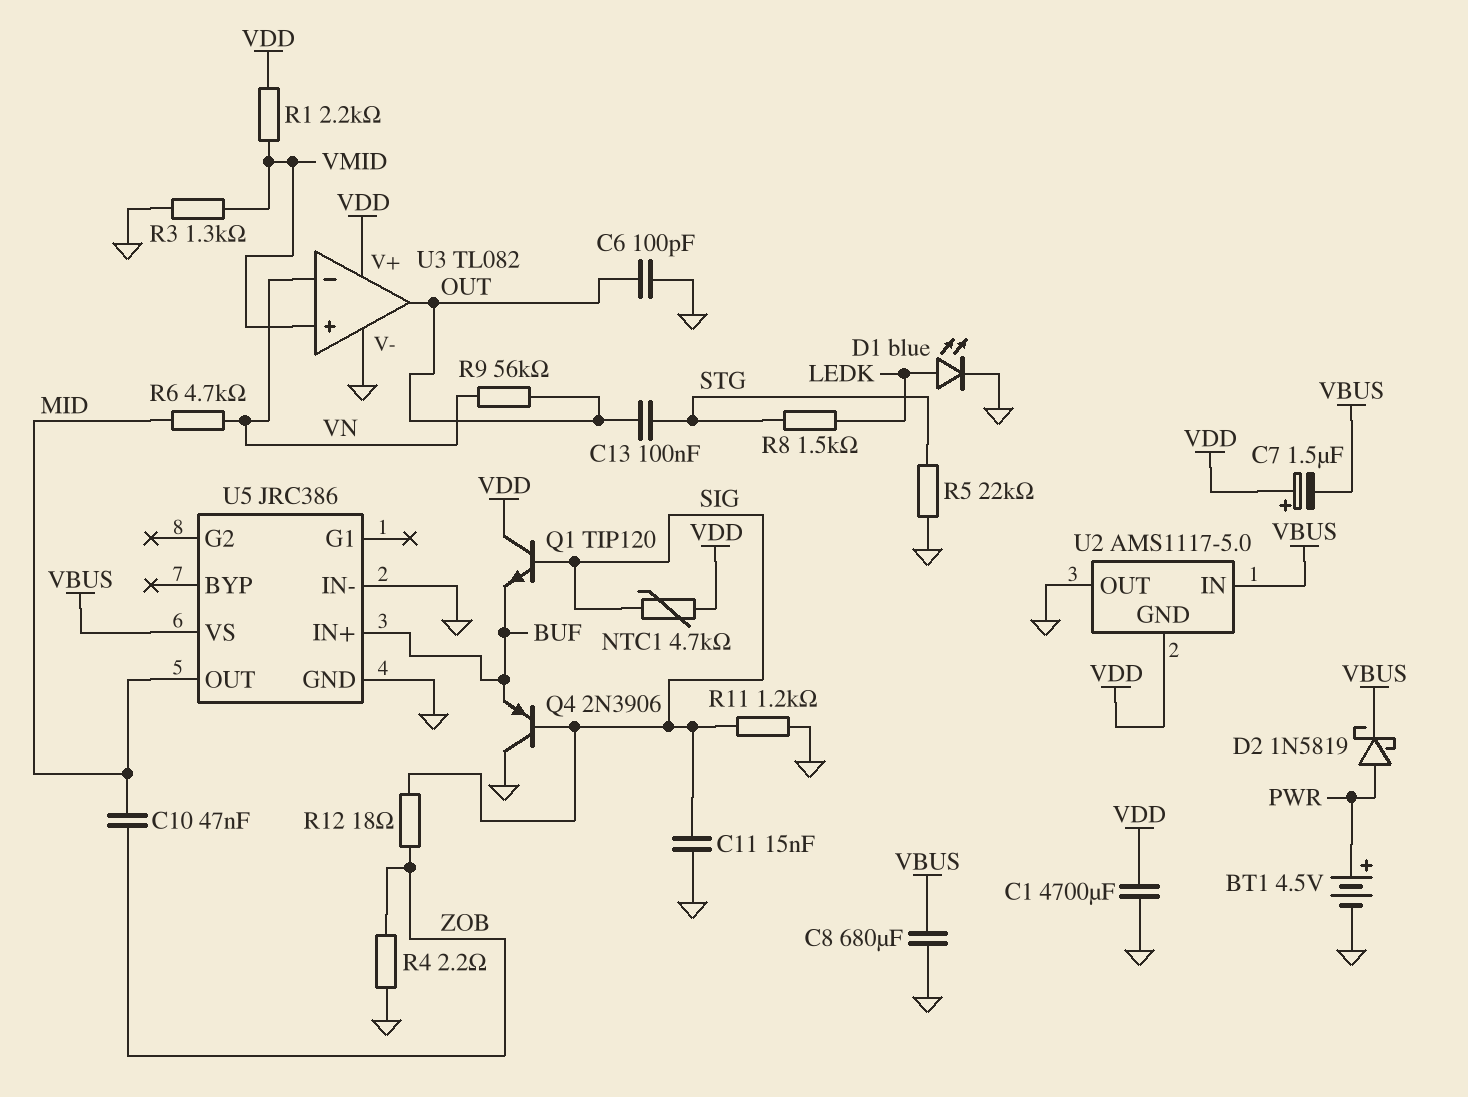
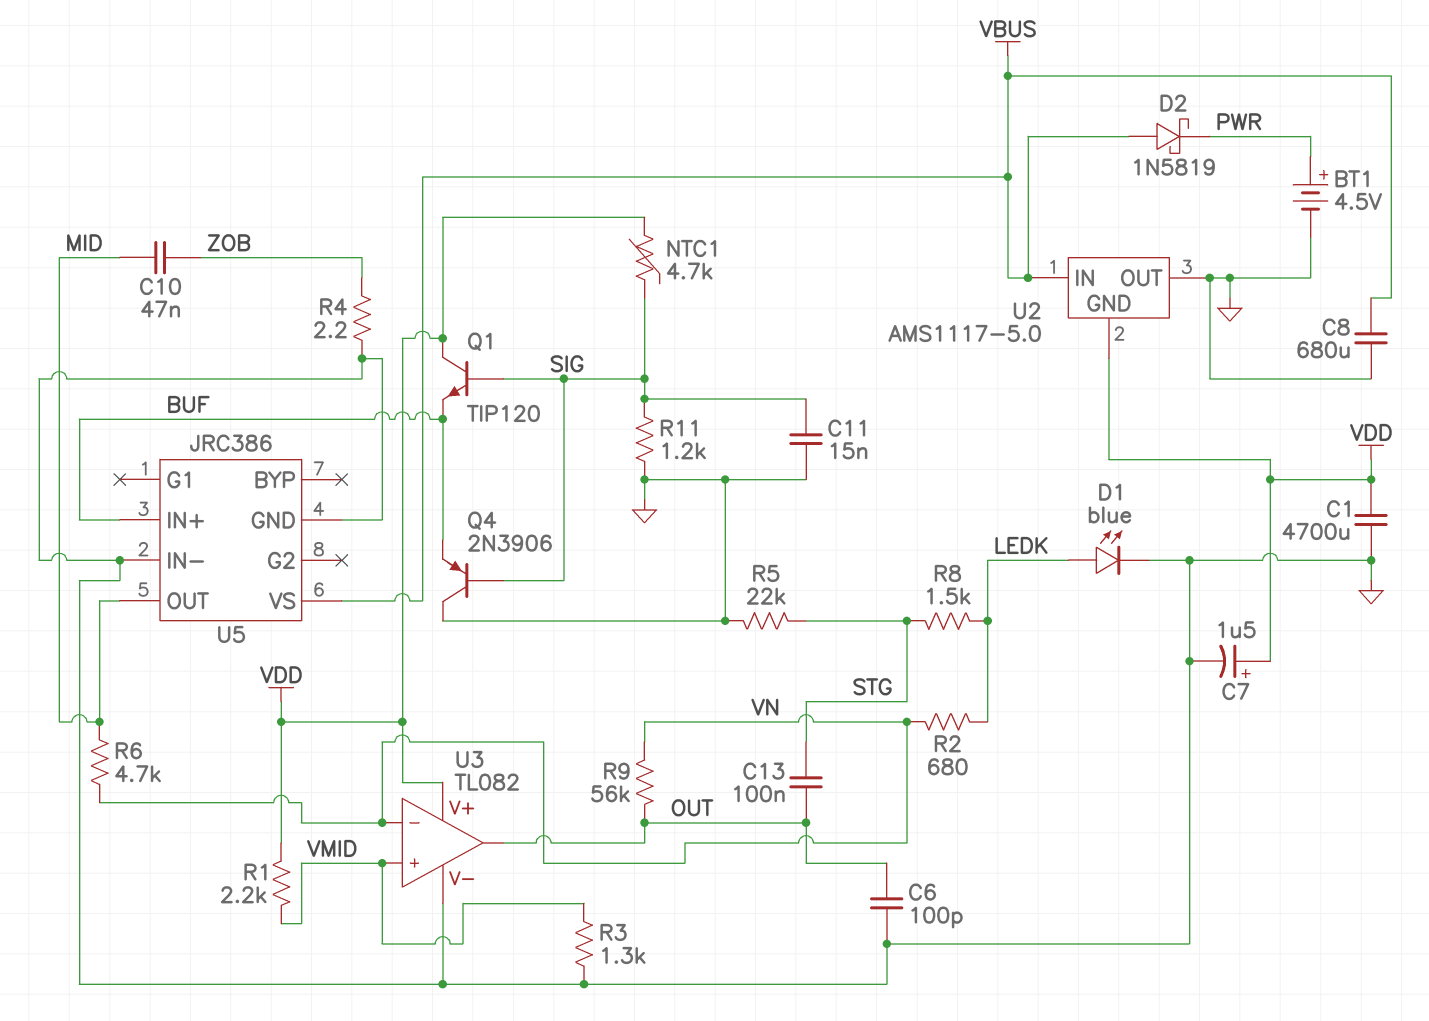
C7: 1.5uF (plus VDD, minus VBUS) -> 1.5uF (plus VDD, minus GND)
D2: schottky 1N5819 (A PWR, K VBUS) -> schottky 1N5819 (A VBUS, K PWR)
R2: none -> 680 (LEDK, VN)
R12: 18 (SIG, ZOB) -> none

